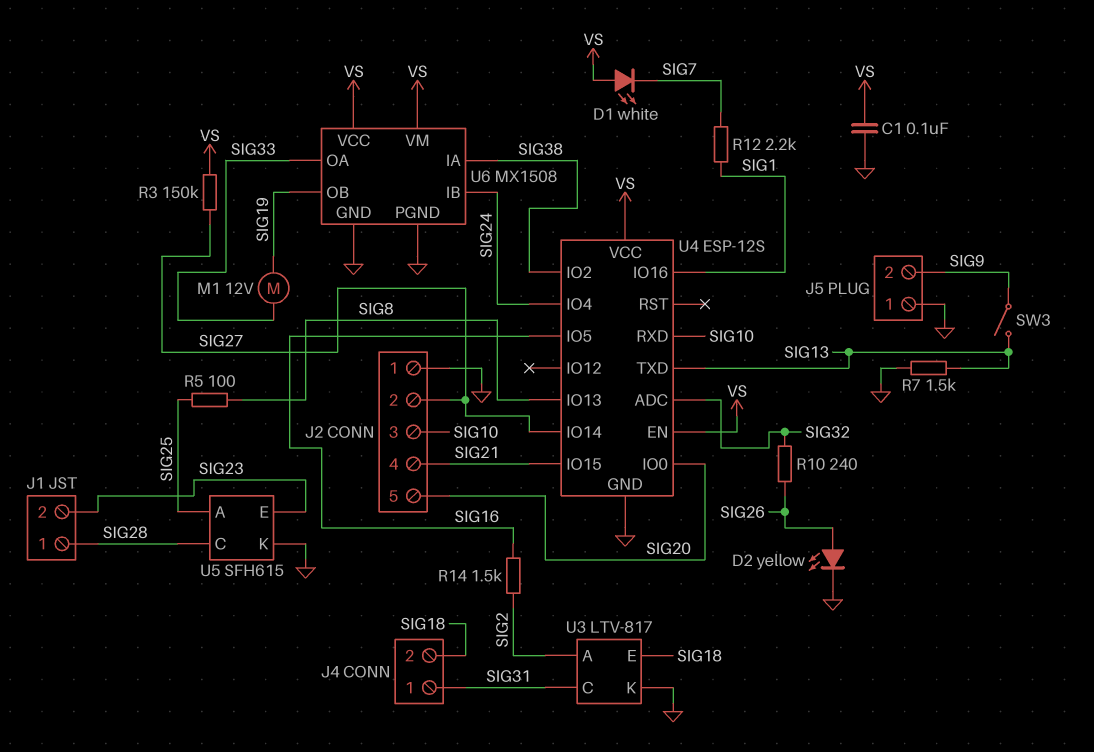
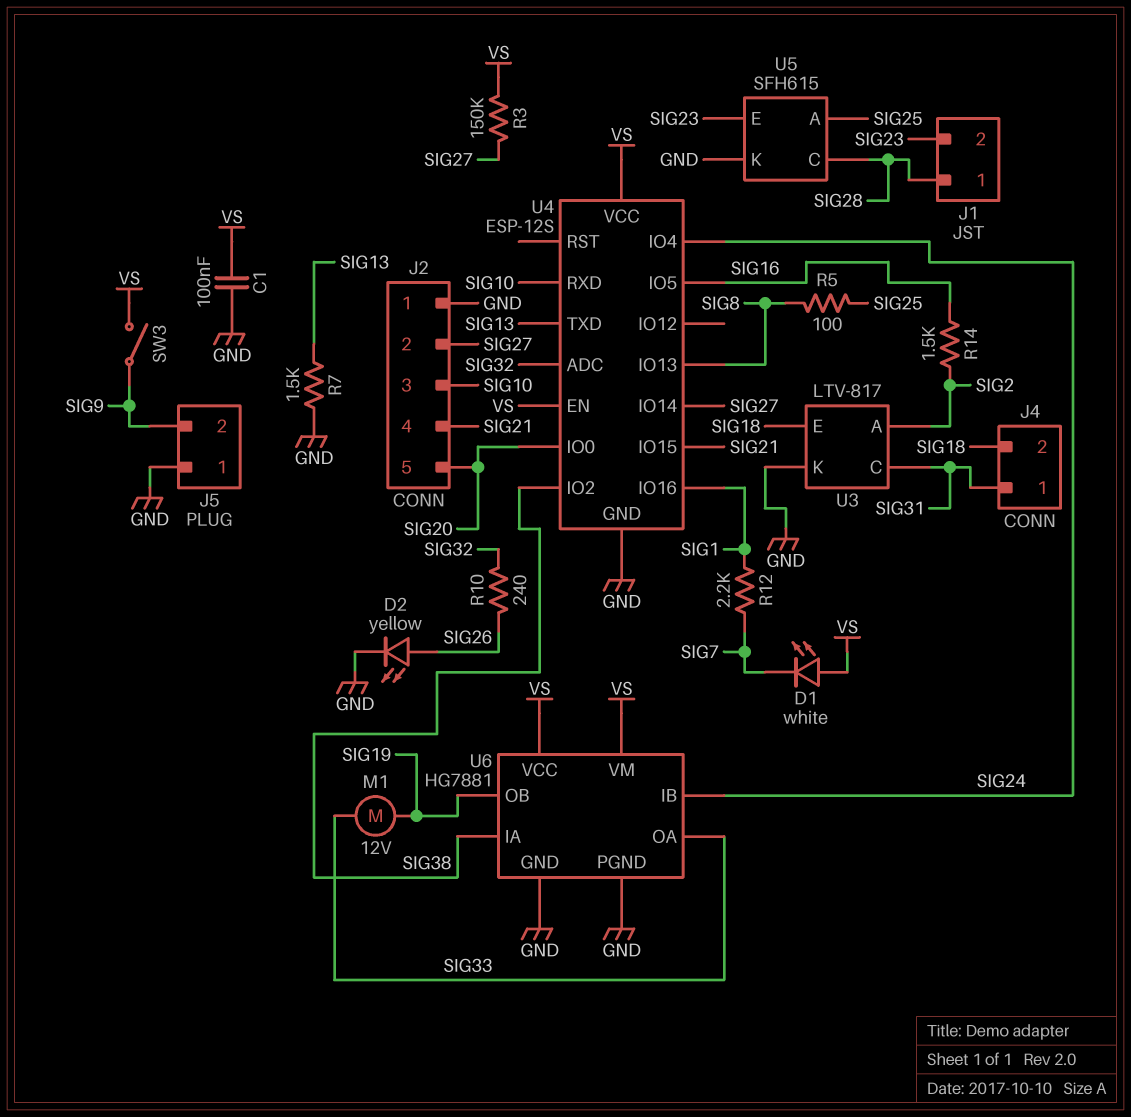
SW3: switch (SIG9, SIG13) -> switch (SIG9, VS)
U6: MX1508 -> HG7881

